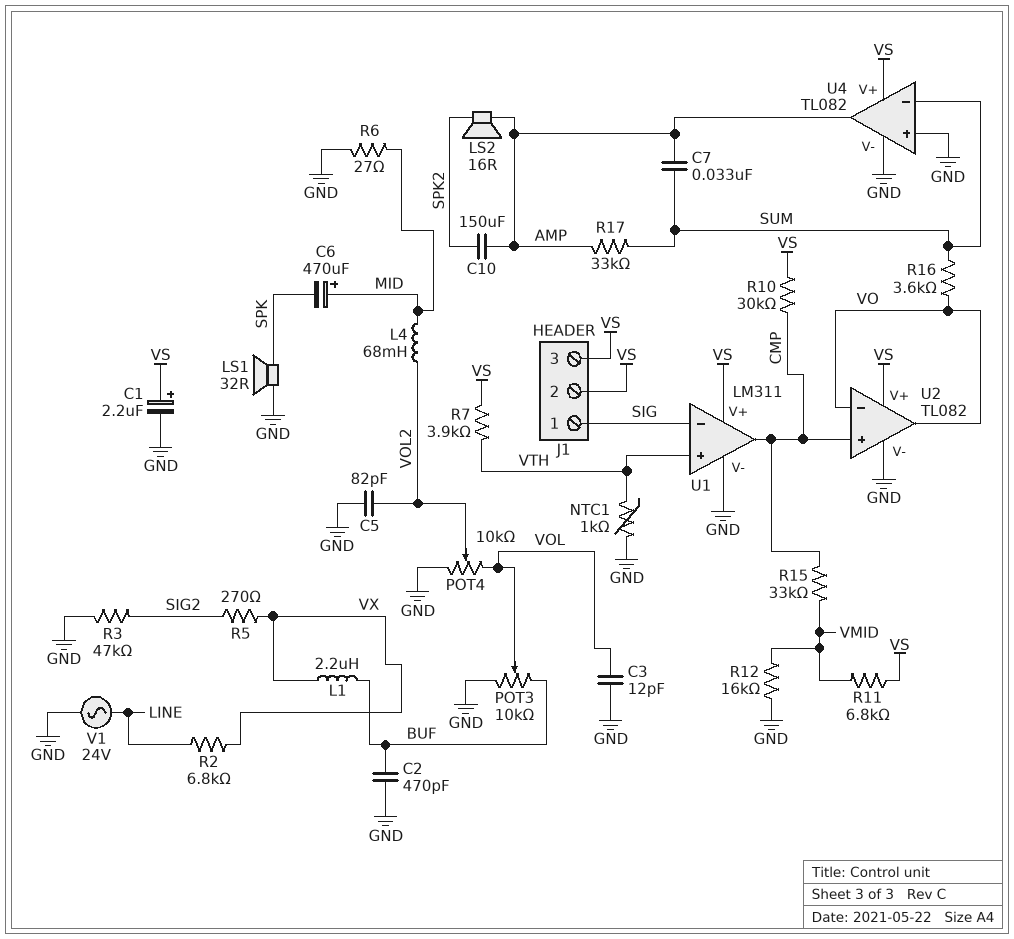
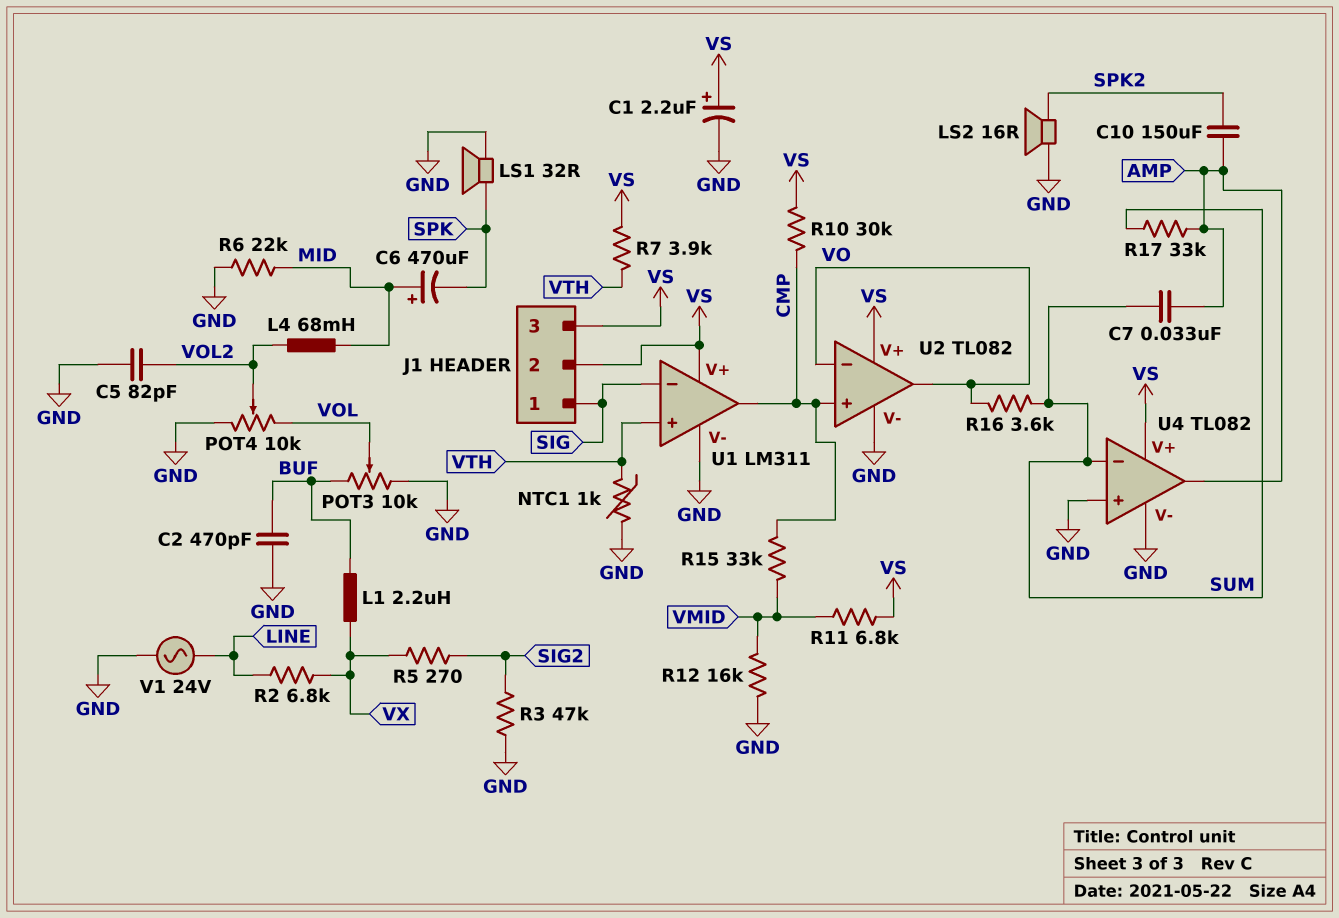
C3: 12pF (GND, VOL) -> none
LS2: speaker 16R (AMP, SPK2) -> speaker 16R (GND, SPK2)
R6: 27 (GND, MID) -> 22k (GND, MID)

